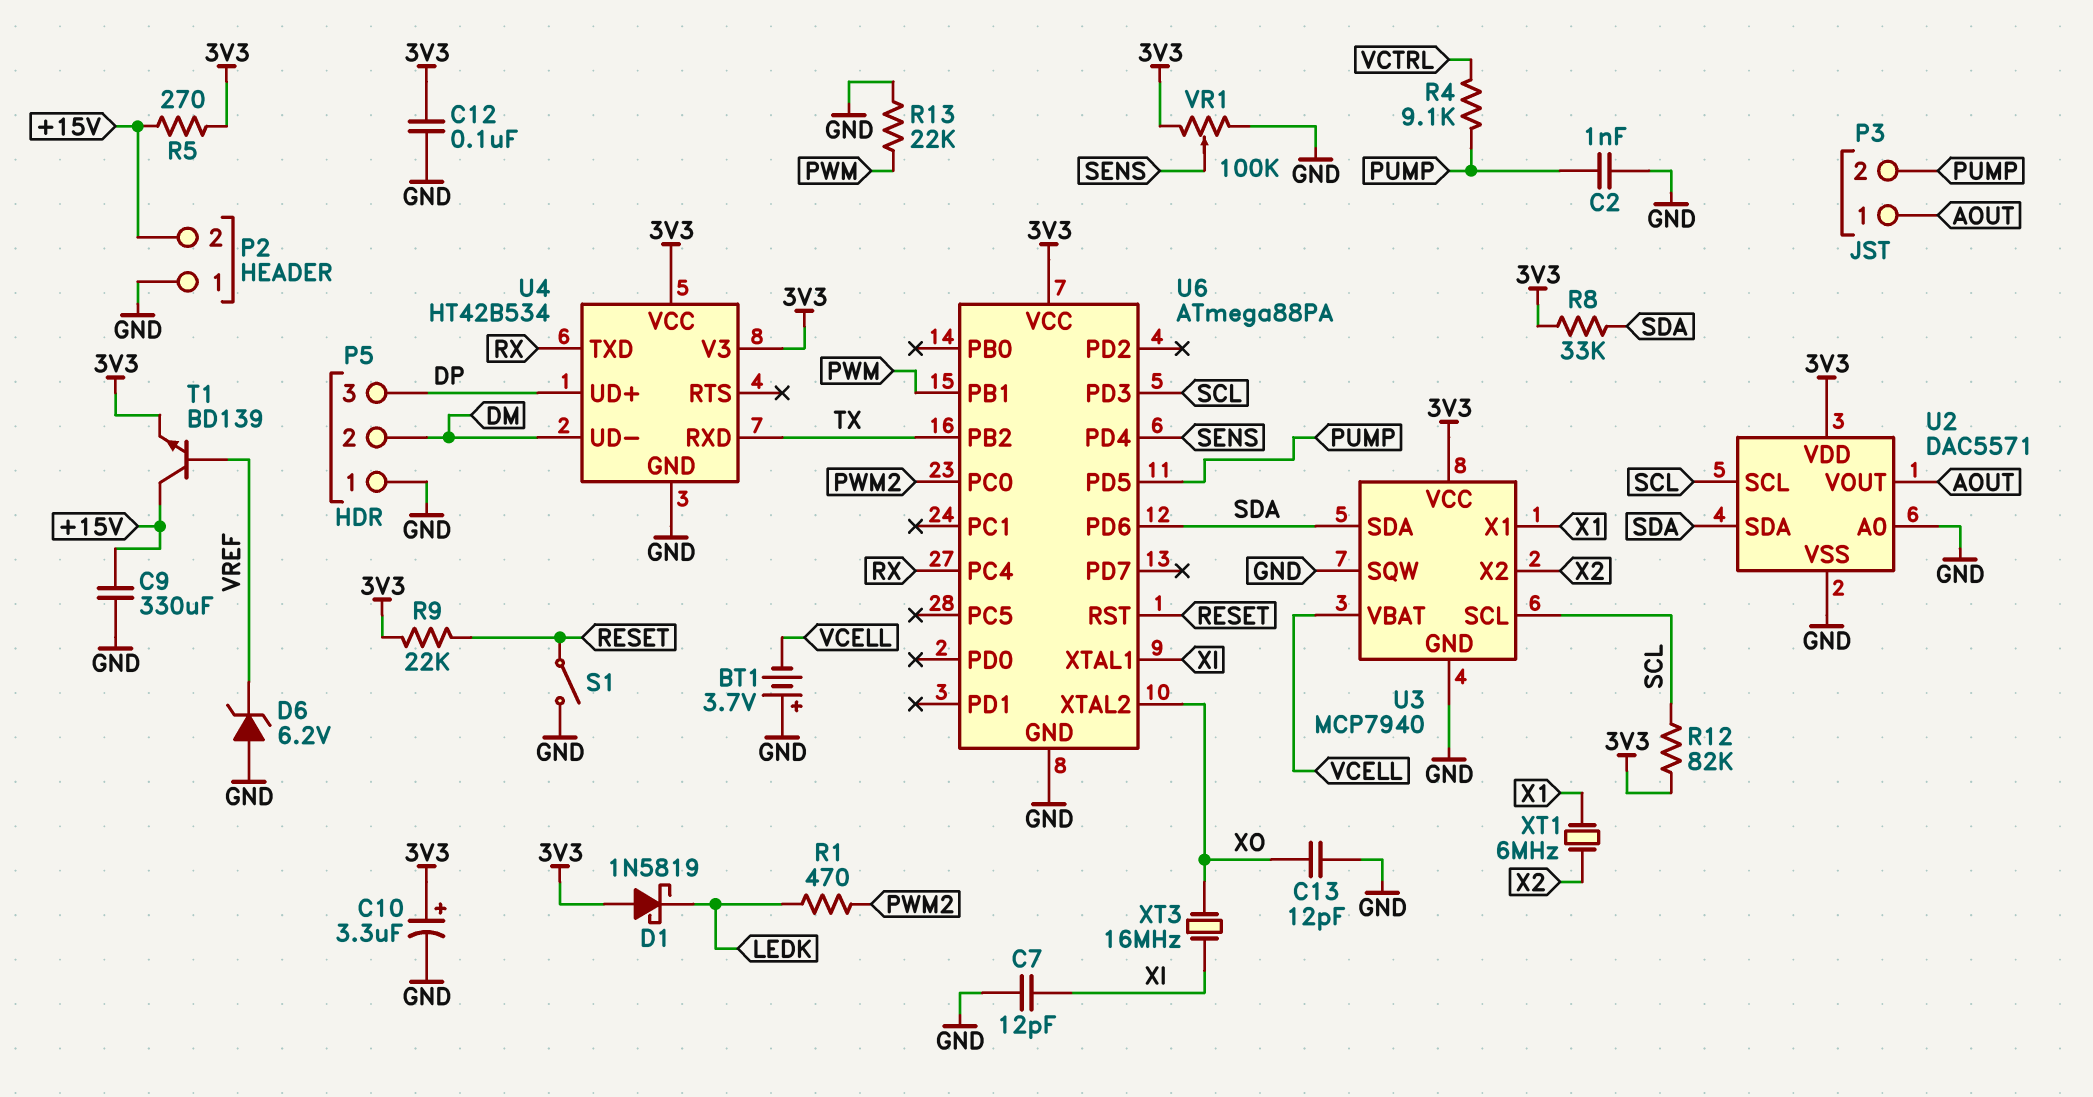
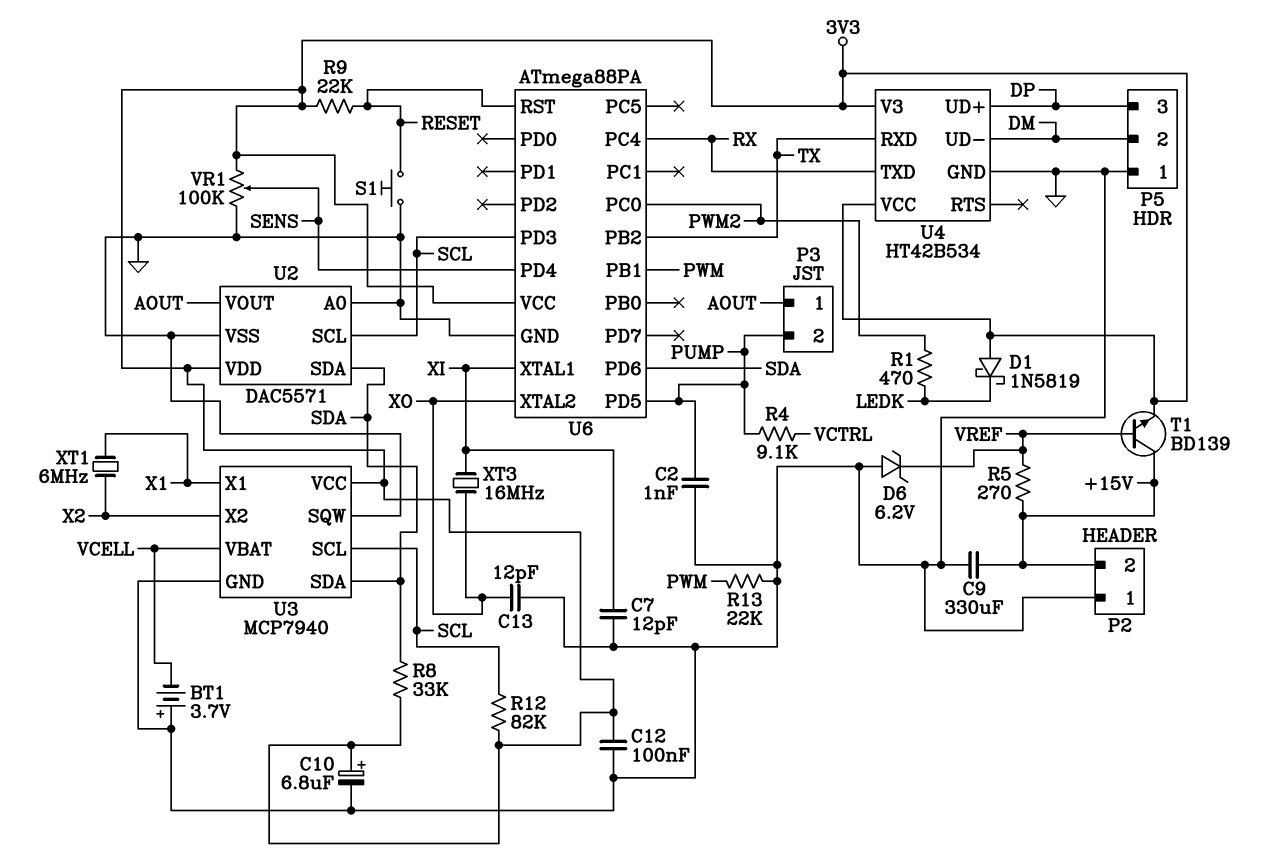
C10: 3.3uF (plus 3V3, minus GND) -> 6.8uF (plus 3V3, minus GND)
R5: 270 (+15V, 3V3) -> 270 (+15V, VREF)
S1: switch (GND, RESET) -> button (GND, RESET)

